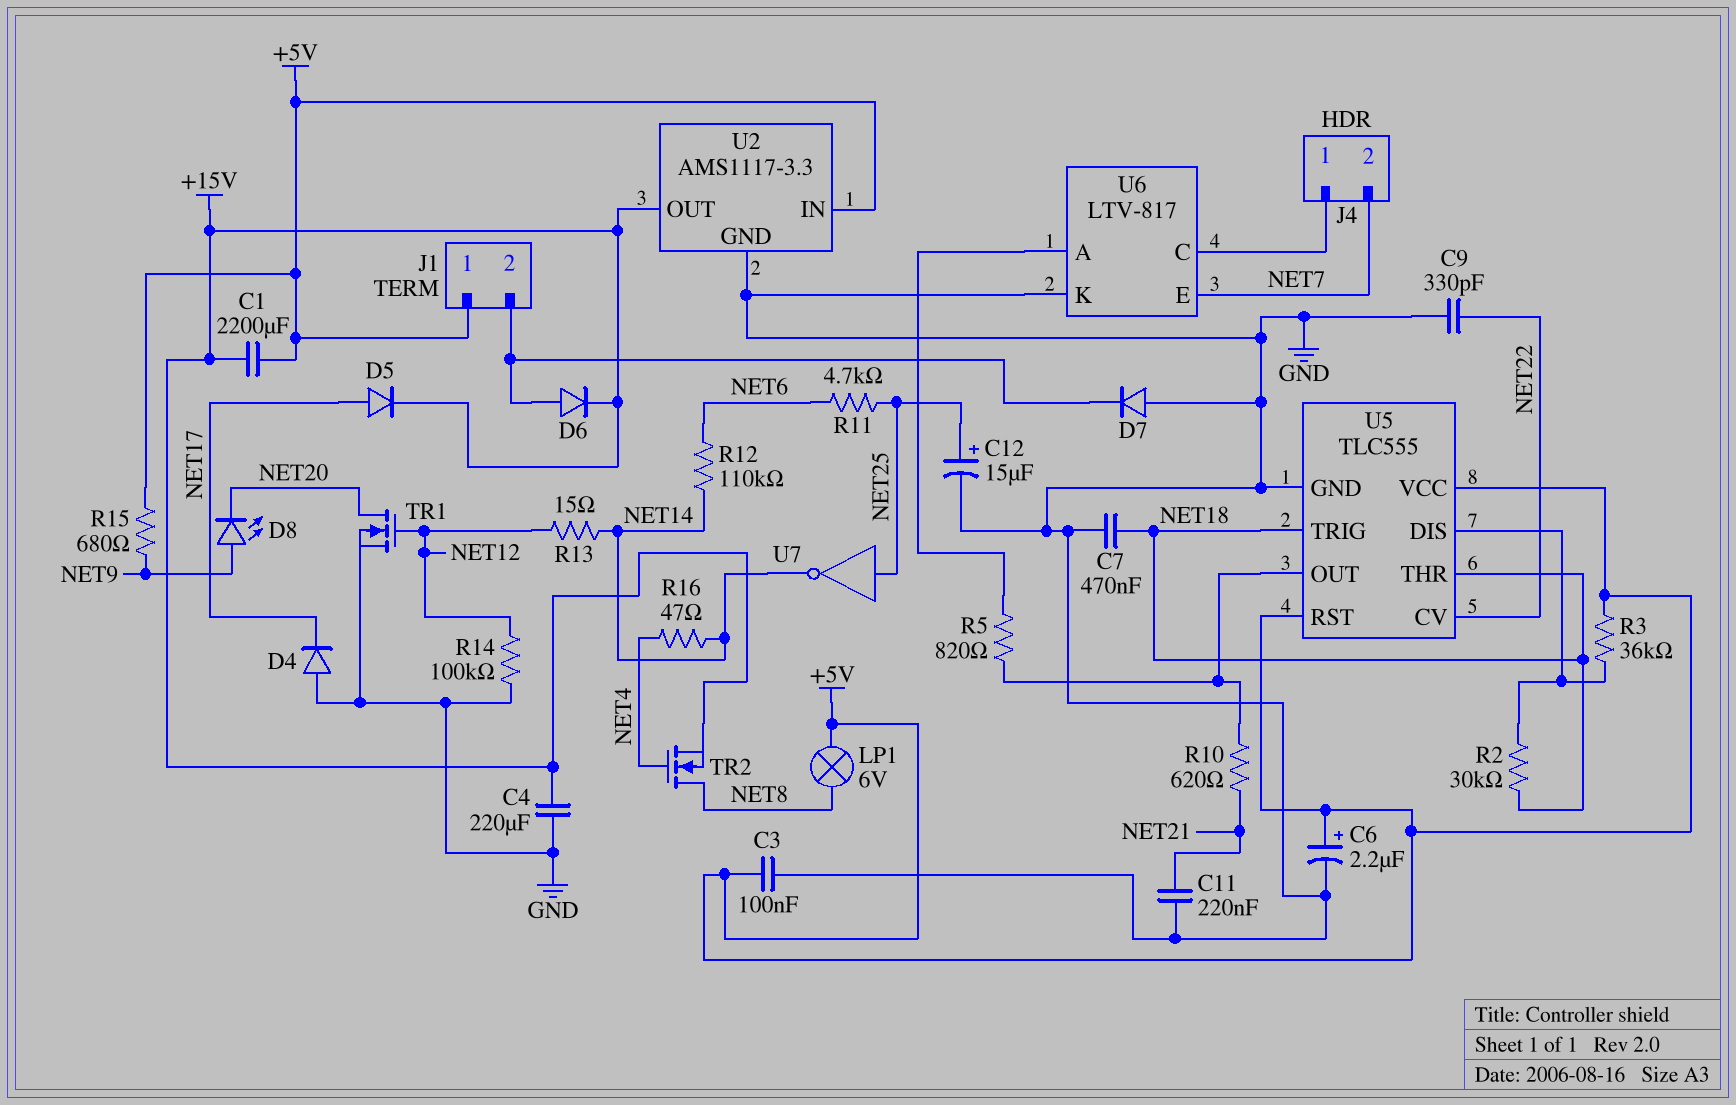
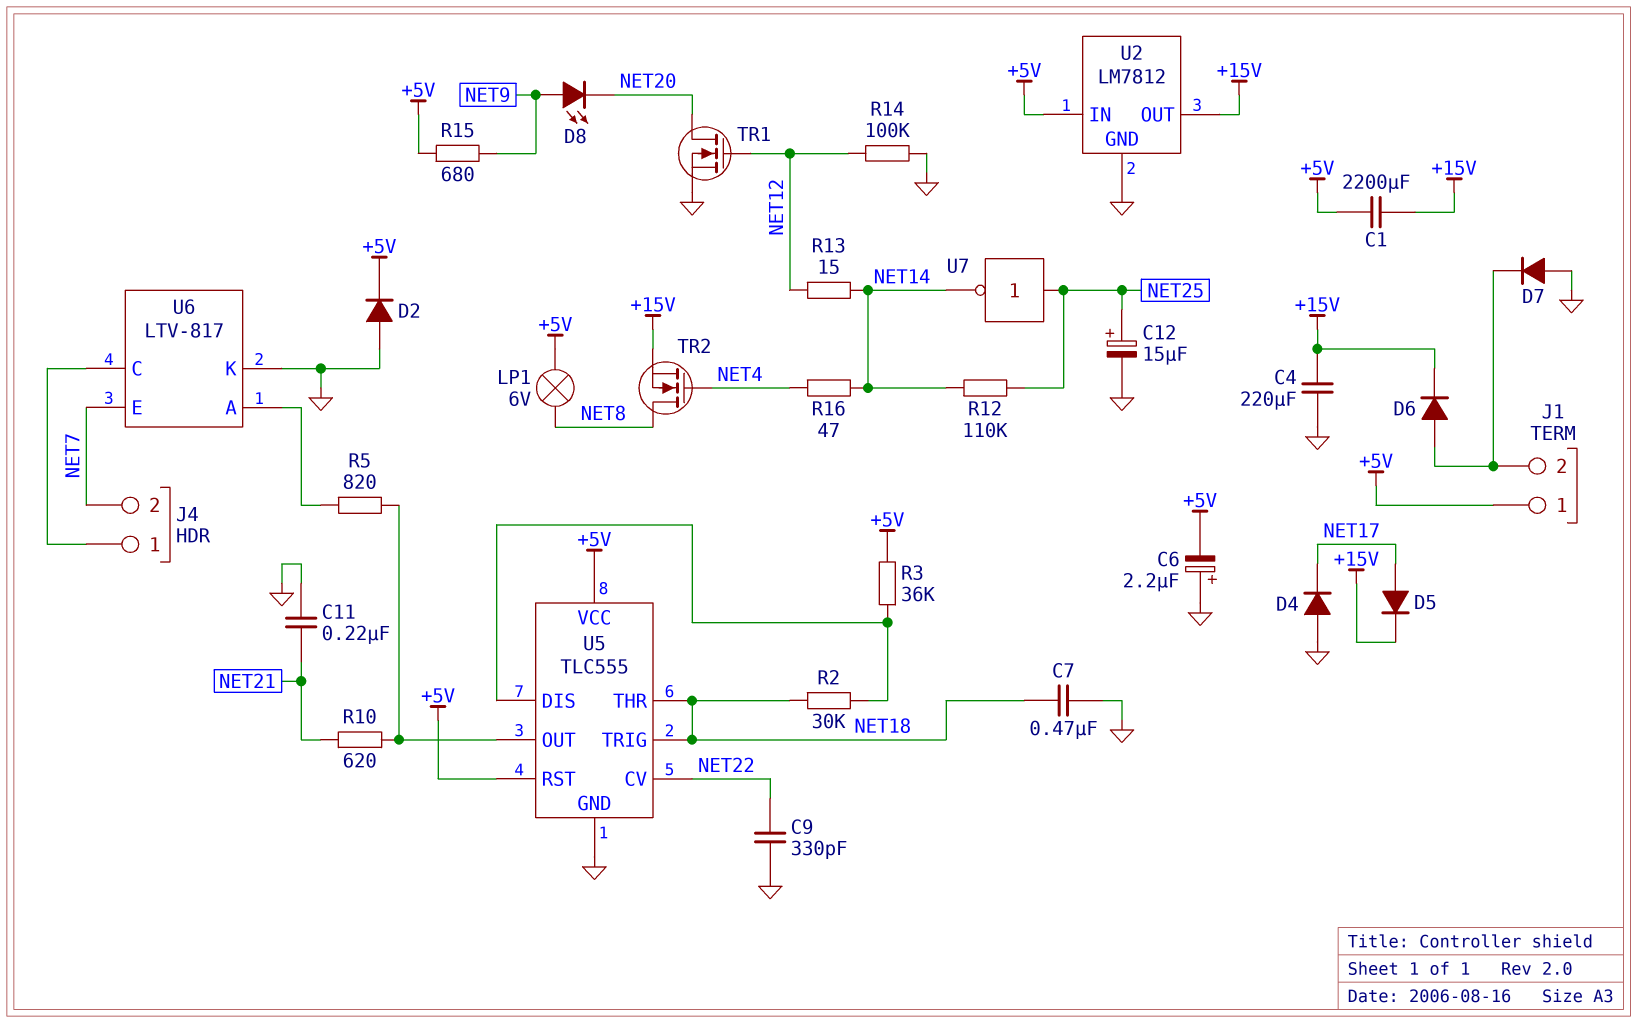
C3: 100nF (+5V, GND) -> none
C6: 2.2uF (plus +5V, minus GND) -> 2.2uF (plus GND, minus +5V)
D2: none -> diode (A GND, K +5V)
R11: 4.7k (NET6, NET25) -> none
R12: 110k (NET6, NET14) -> 110k (NET14, NET25)
U2: AMS1117-3.3 -> LM7812

